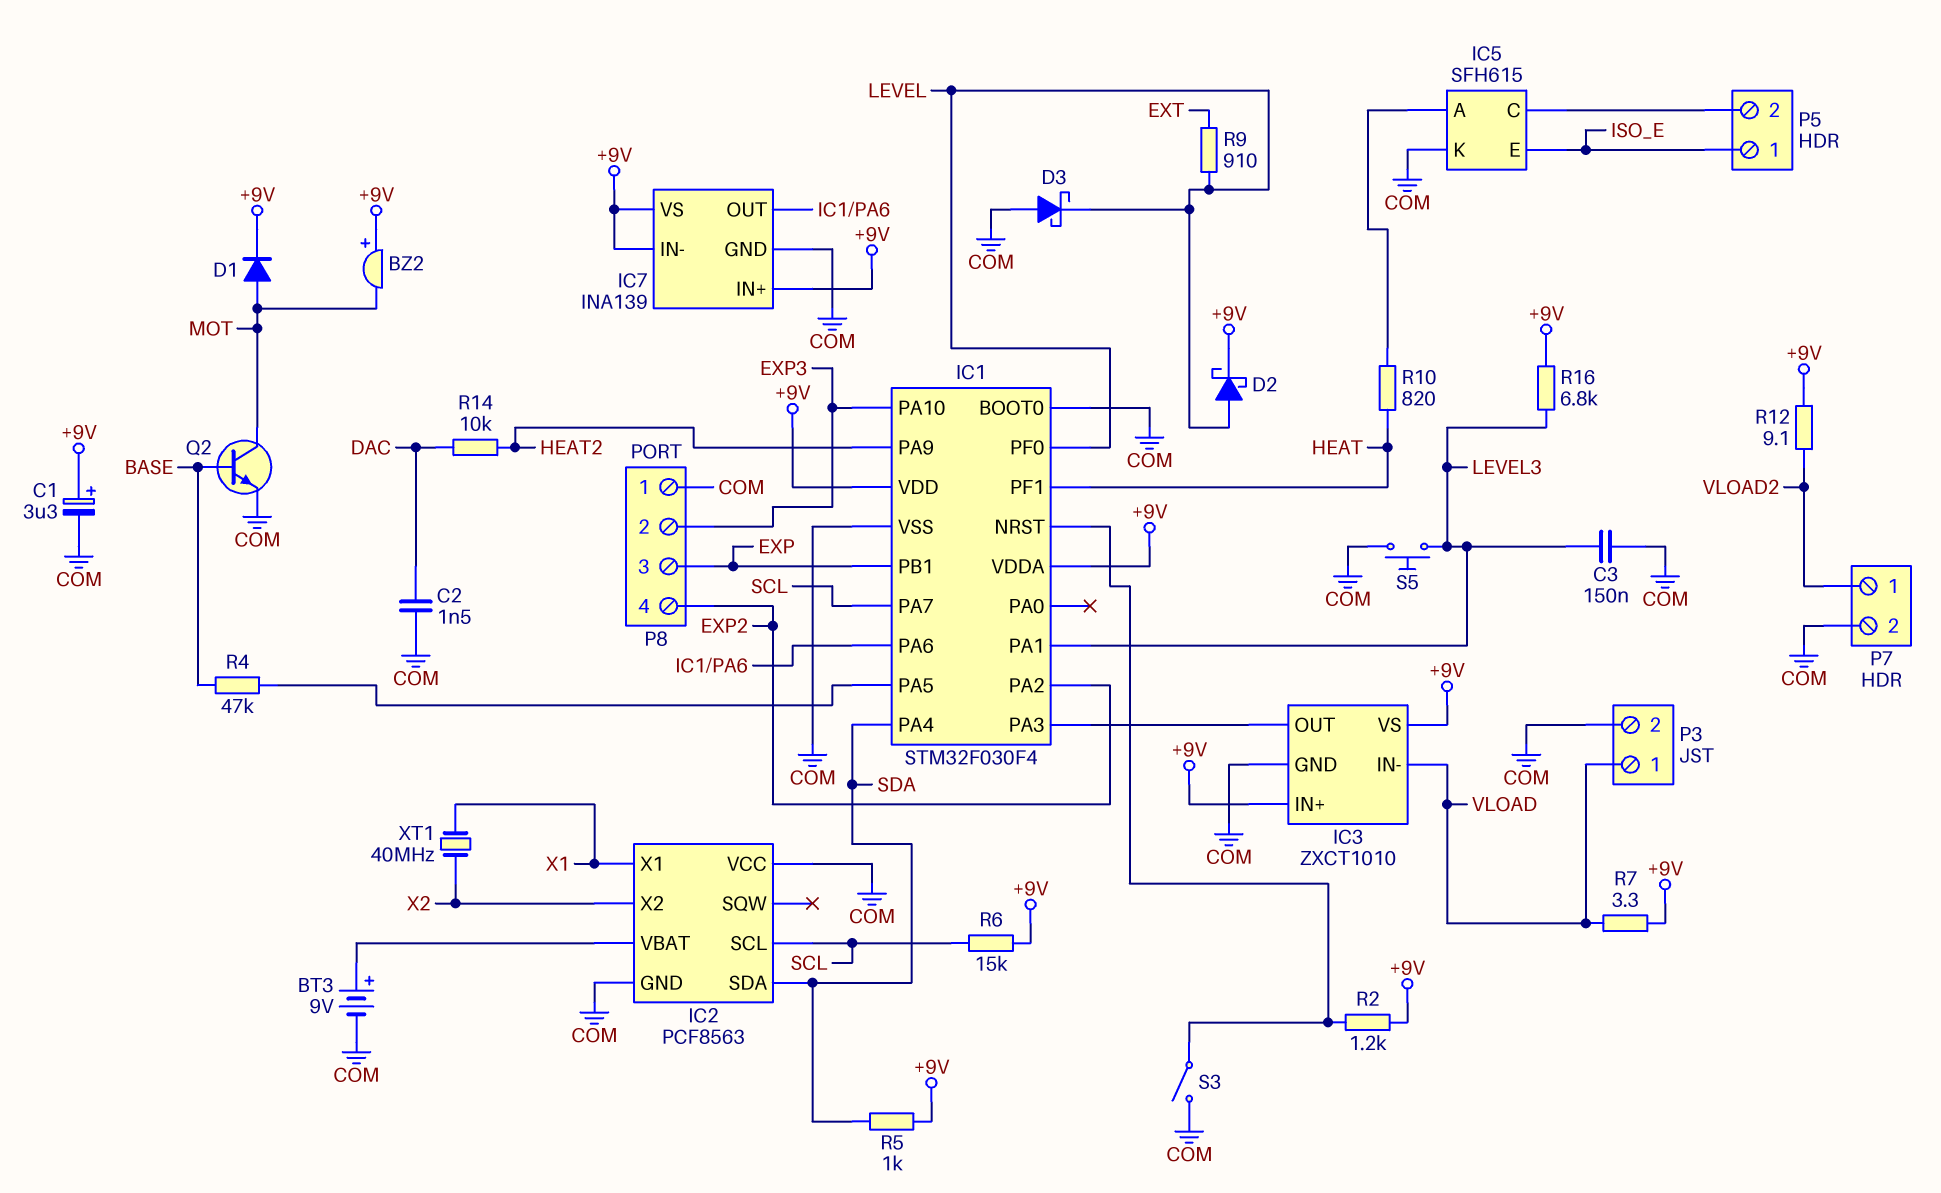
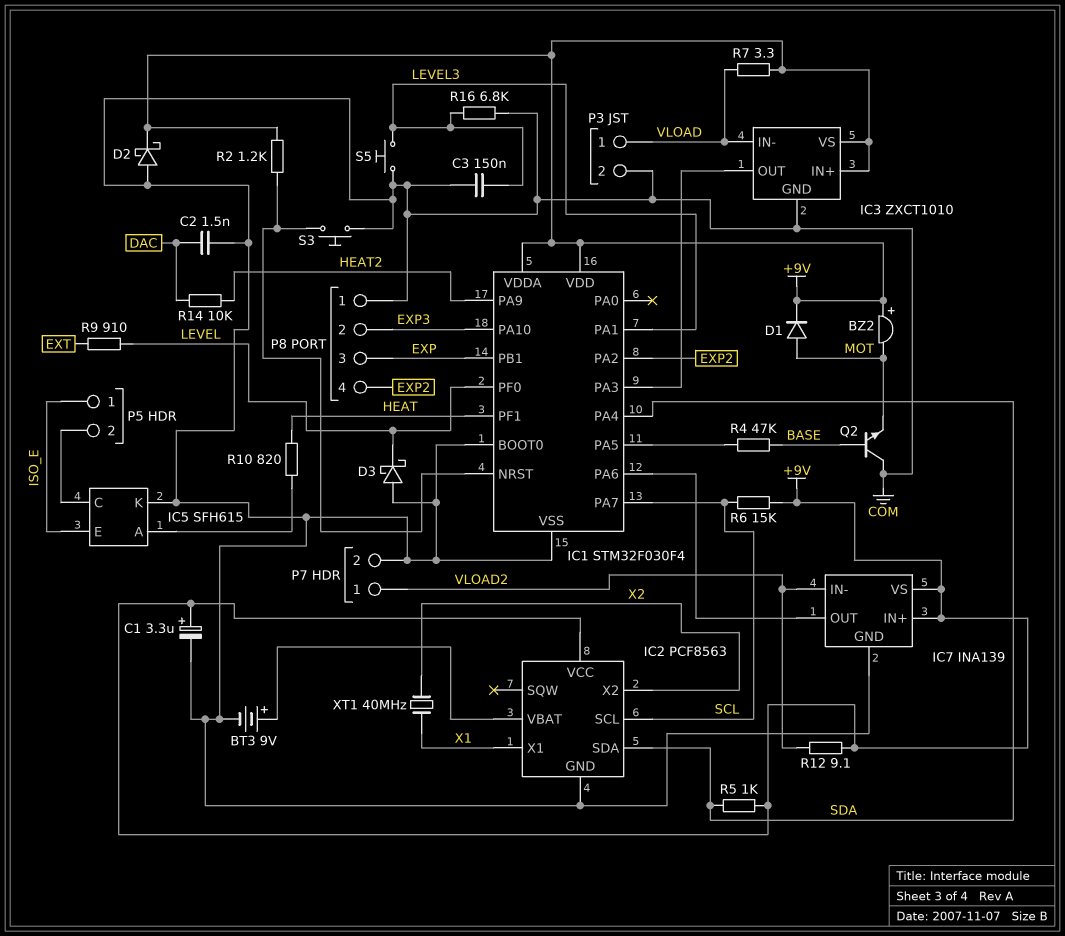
D2: schottky (A LEVEL, K +9V) -> schottky (A COM, K +9V)
IC2 pin VCC: COM -> +9V
IC7 pin IN-: +9V -> VLOAD2
Q2: NPN (B BASE, C MOT, E COM) -> NPN (B BASE, C COM, E MOT)
R16: 6.8k (+9V, LEVEL3) -> 6.8k (COM, LEVEL3)
S3: switch (COM, IC1/NRST) -> button (COM, IC1/NRST)

